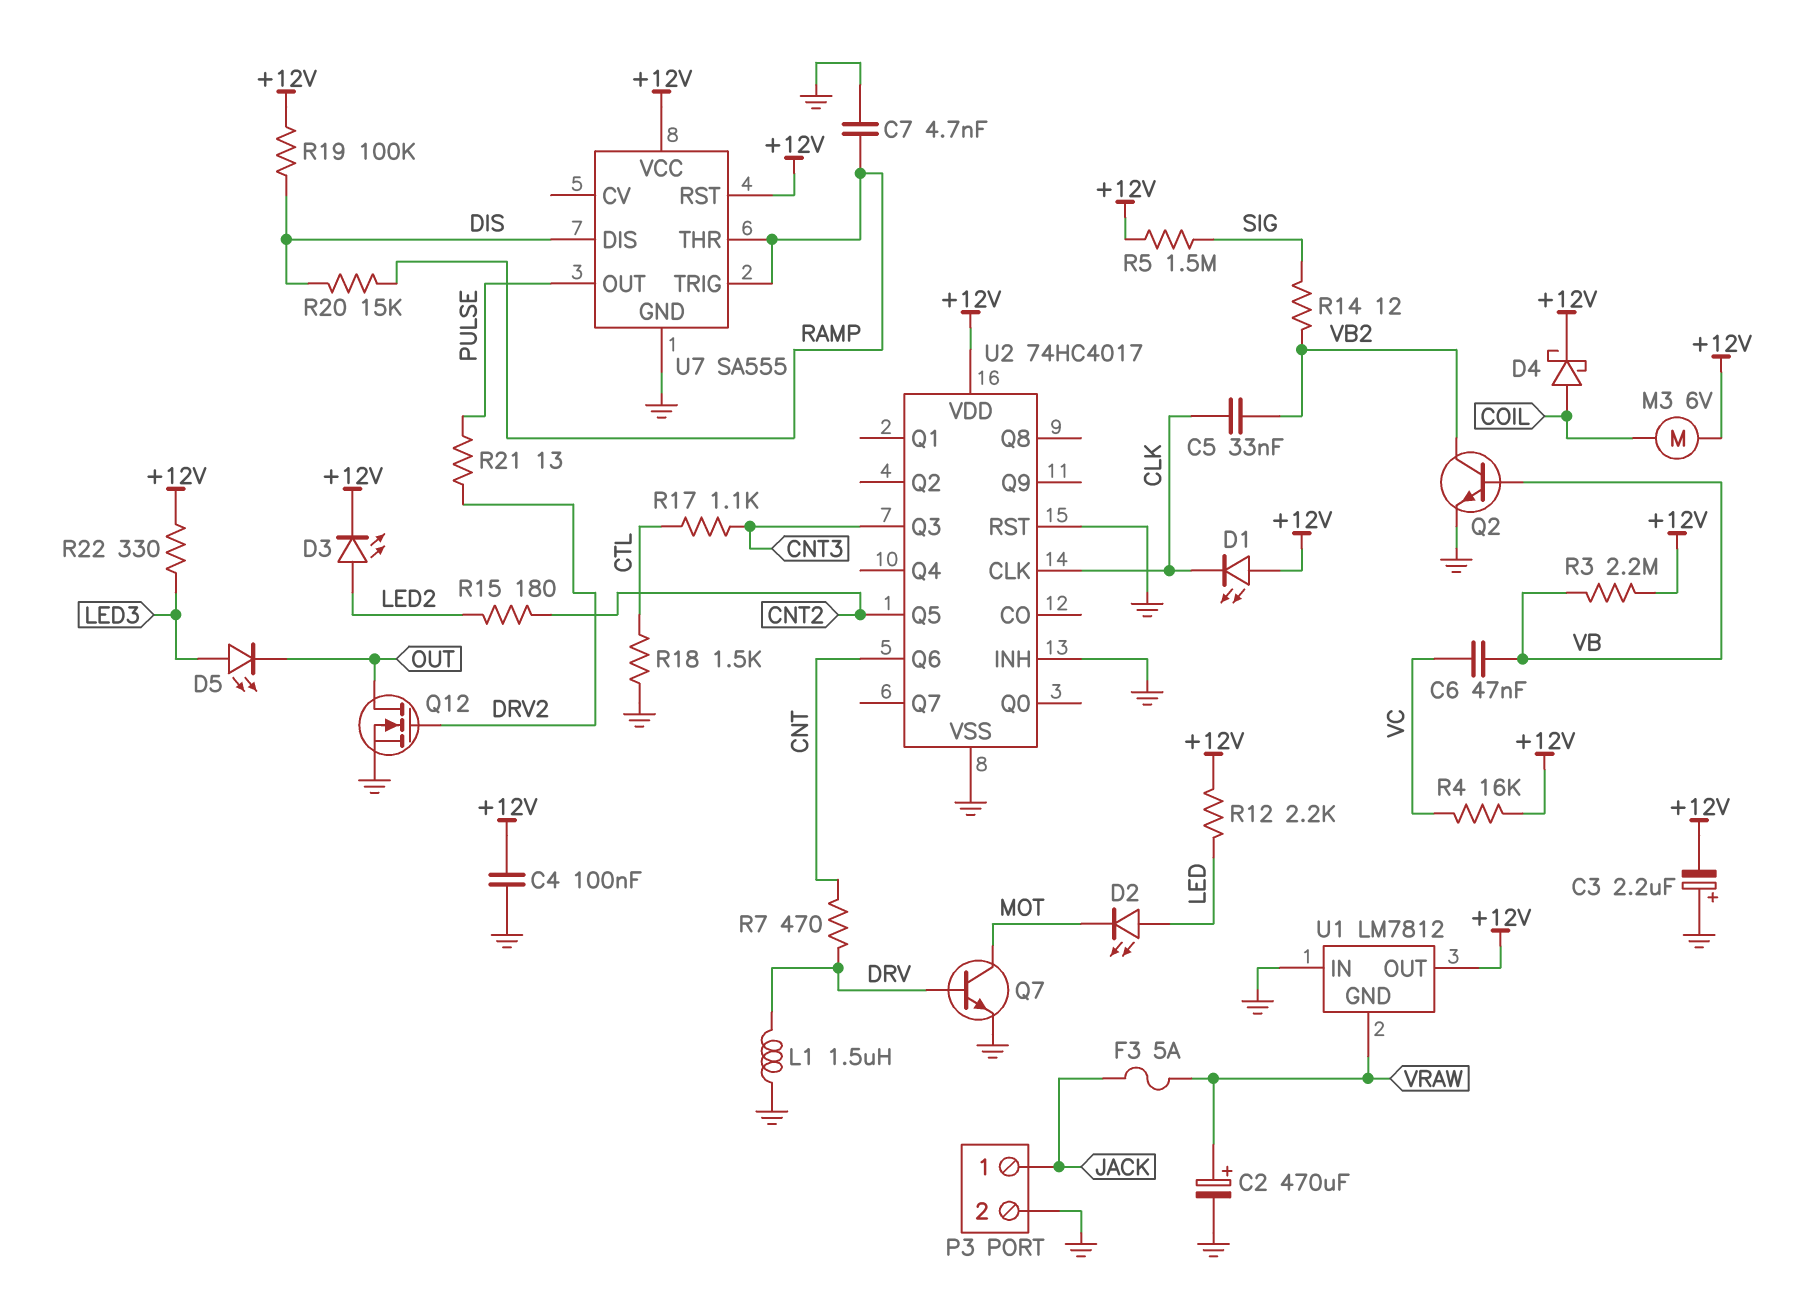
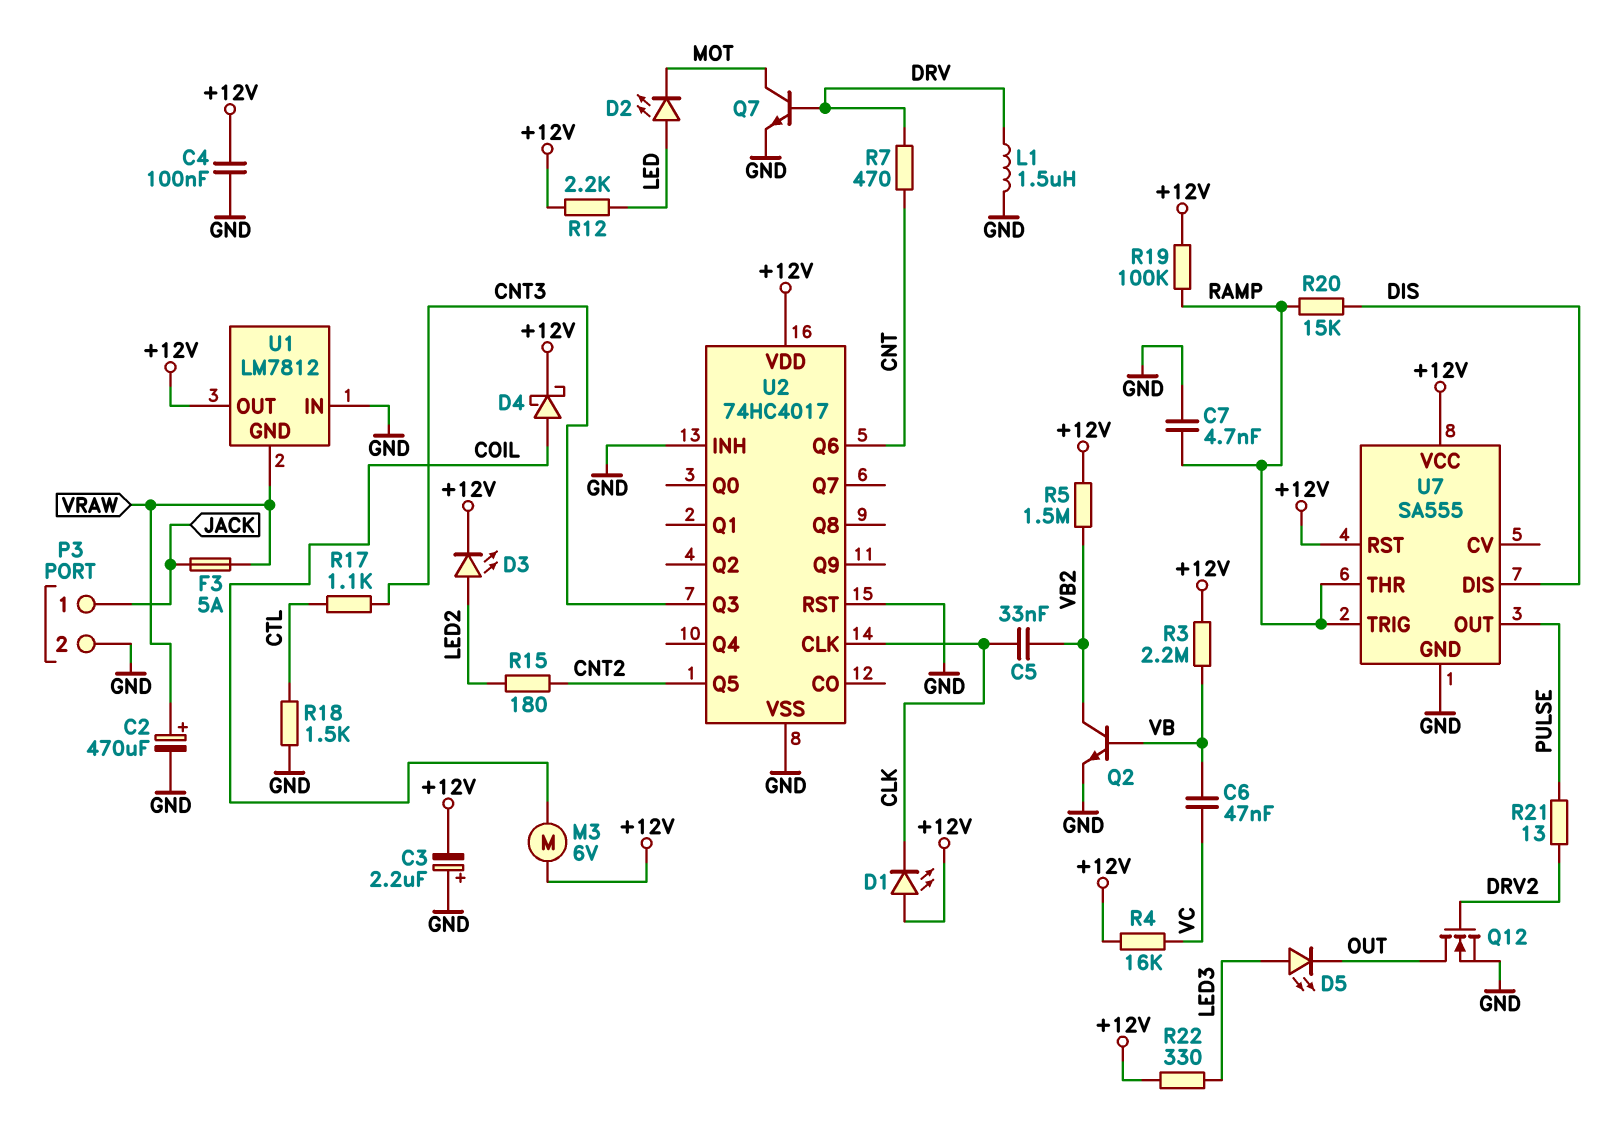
R5: 1.5M (+12V, SIG) -> 1.5M (+12V, VB2)
R14: 12 (SIG, VB2) -> none
R19: 100k (+12V, DIS) -> 100k (+12V, RAMP)

